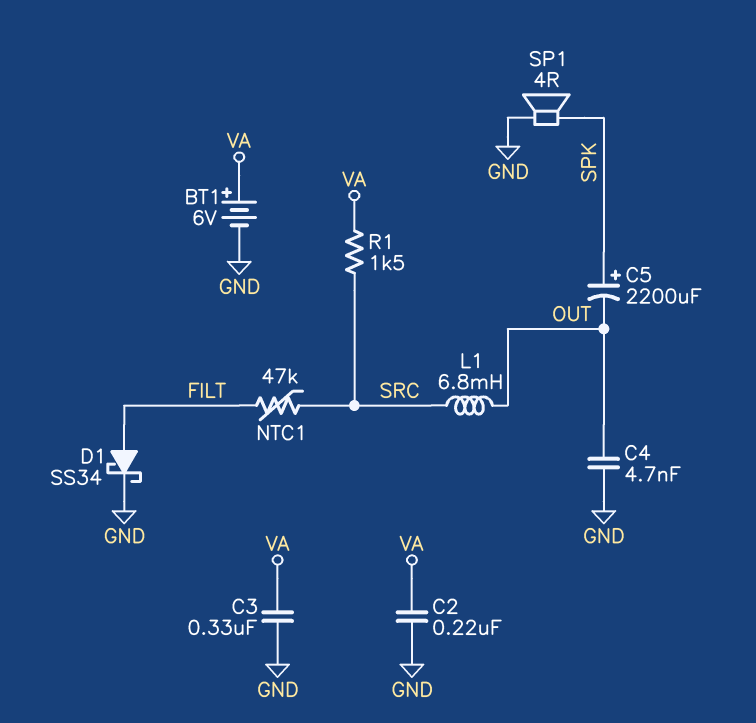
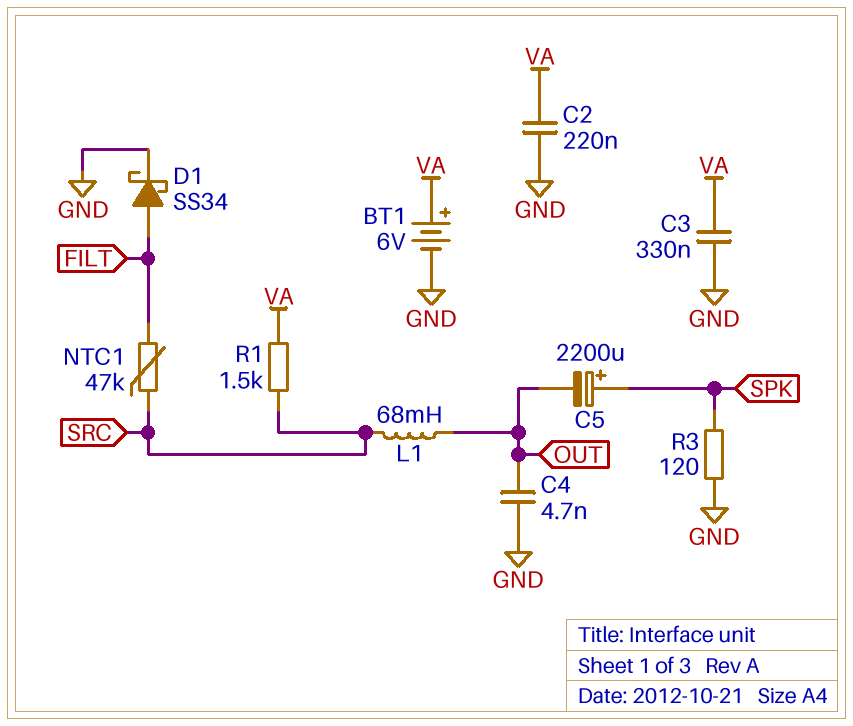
L1: 6.8mH (OUT, SRC) -> 68mH (OUT, SRC)
R3: none -> 120 (GND, SPK)
SP1: speaker 4R (GND, SPK) -> none

